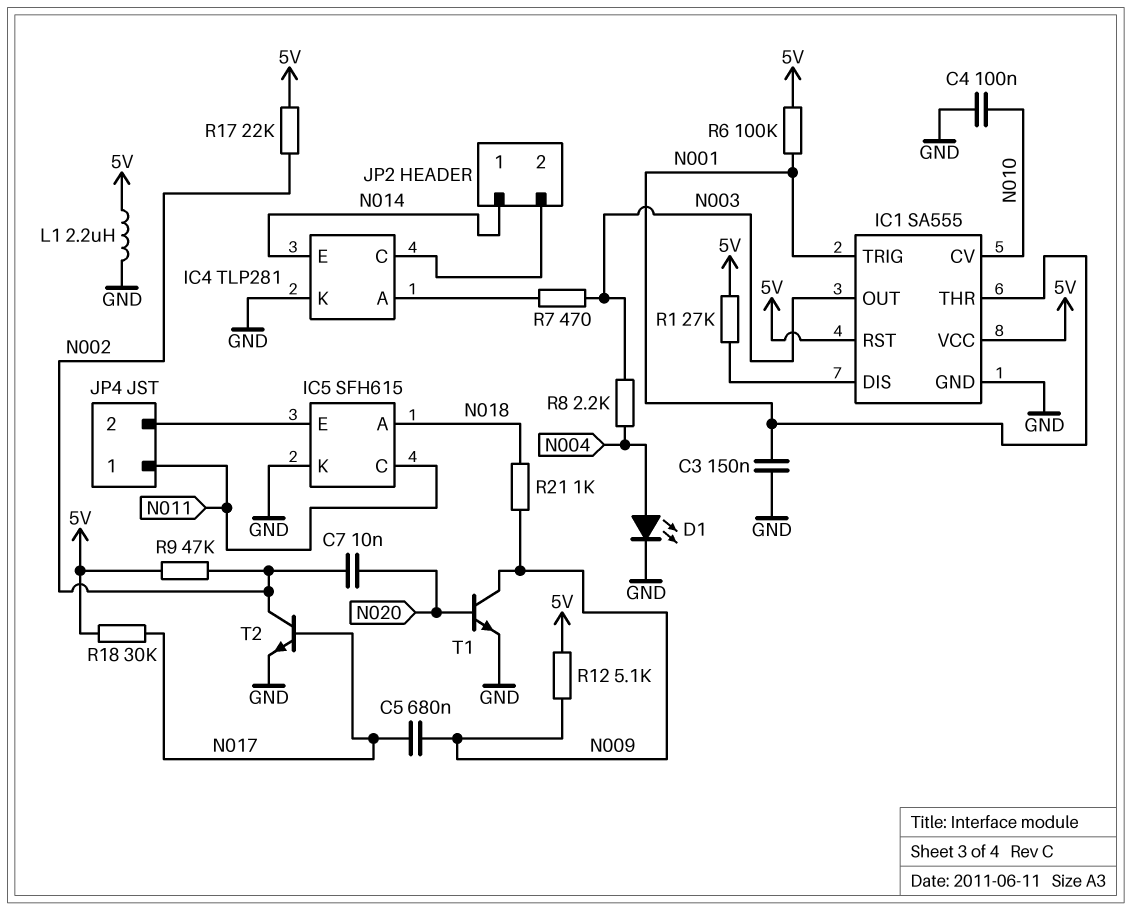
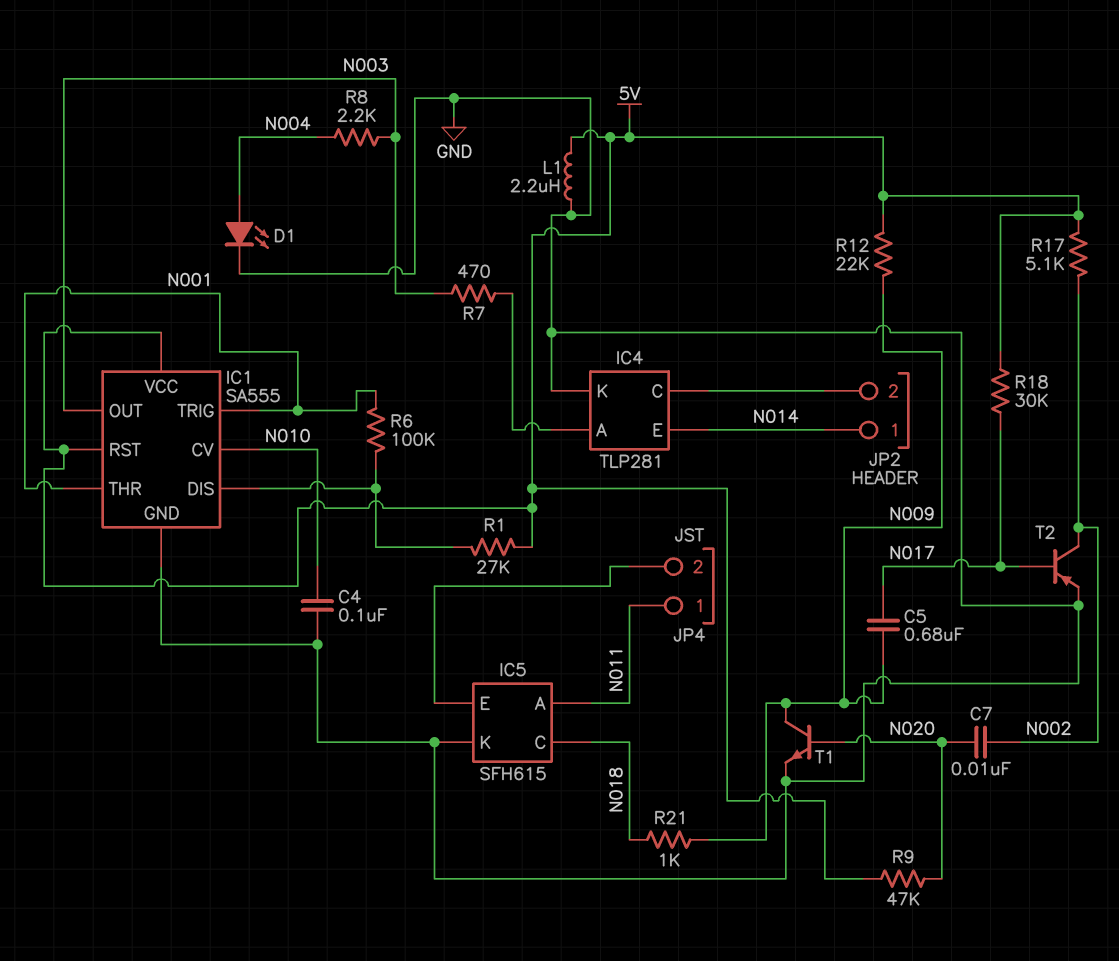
C3: 150nF (GND, N001) -> none
IC5 pin A: N018 -> N011
IC5 pin C: N011 -> N018
R6: 100k (5V, N001) -> 100k (IC1/DIS, N001)
R9: 47k (5V, N002) -> 47k (5V, N020)
R12: 5.1k (5V, N009) -> 22k (5V, N009)
R17: 22k (5V, N002) -> 5.1k (5V, N002)
T2: NPN (B N017, C N002, E GND) -> PNP (B N017, C N002, E GND)

